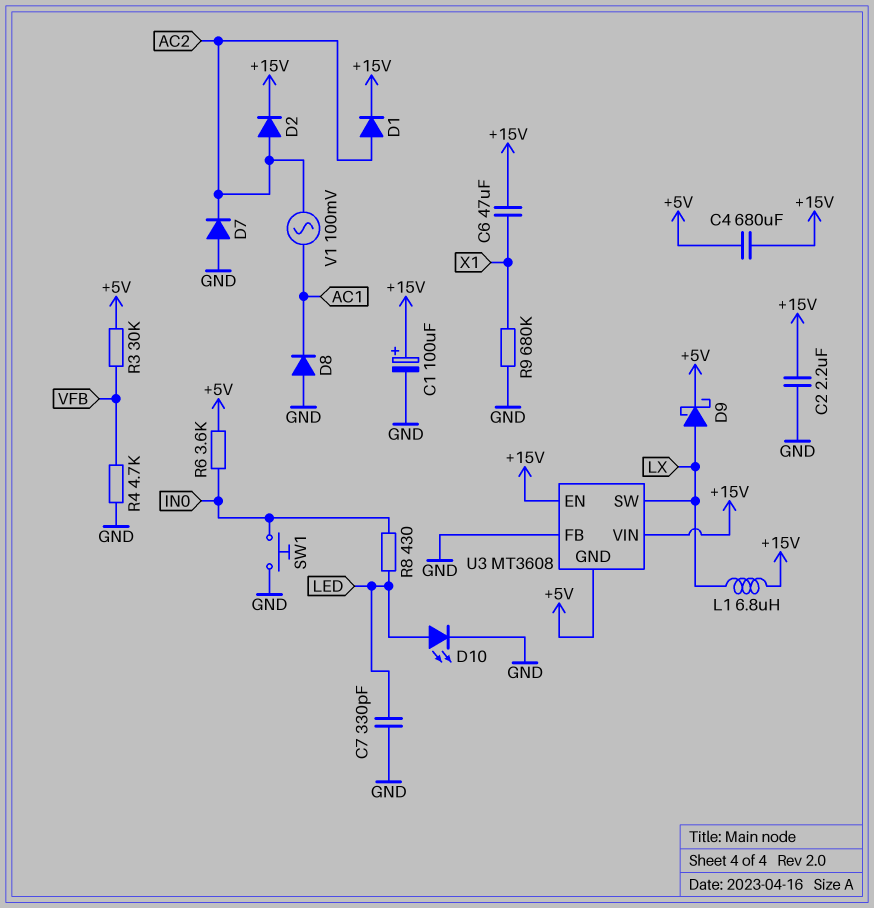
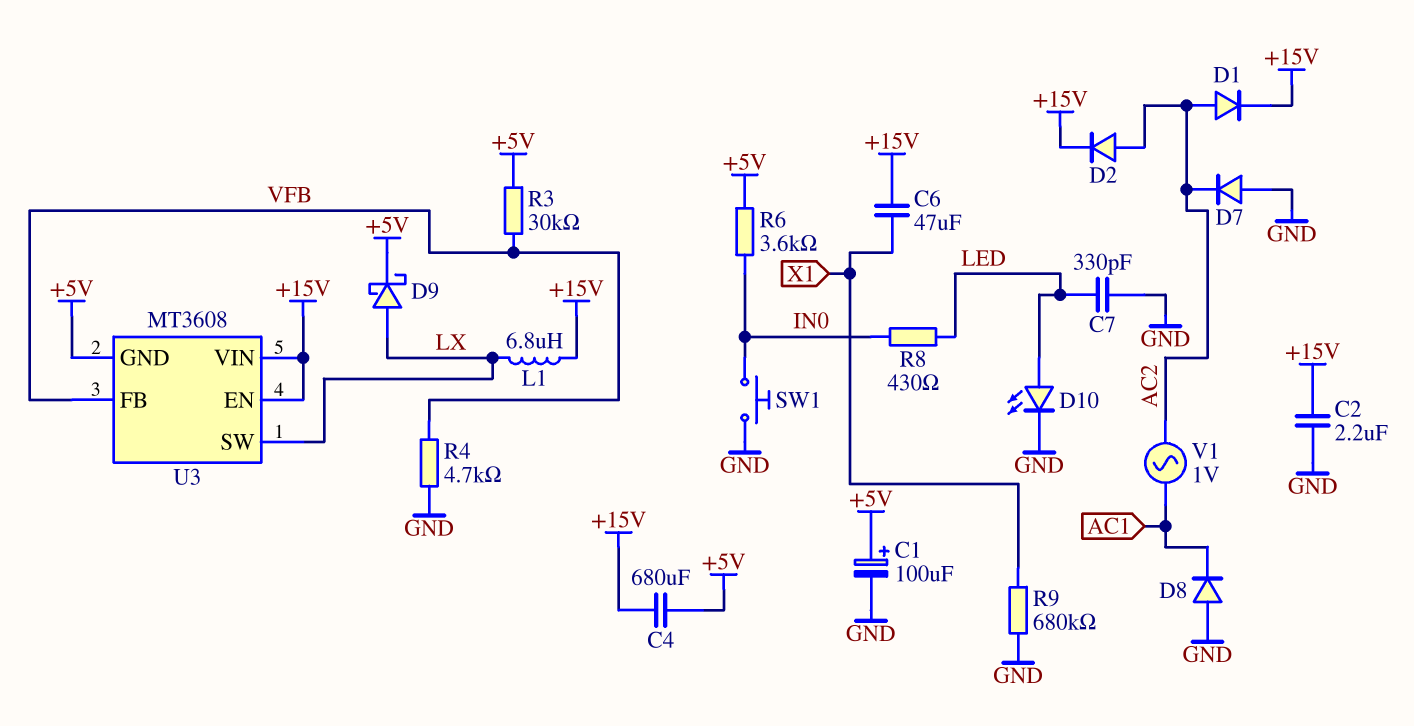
C1: 100uF (plus +15V, minus GND) -> 100uF (plus +5V, minus GND)
U3 pin FB: GND -> VFB
V1: AC 100mV (AC1, AC2) -> AC 1V (AC1, AC2)

